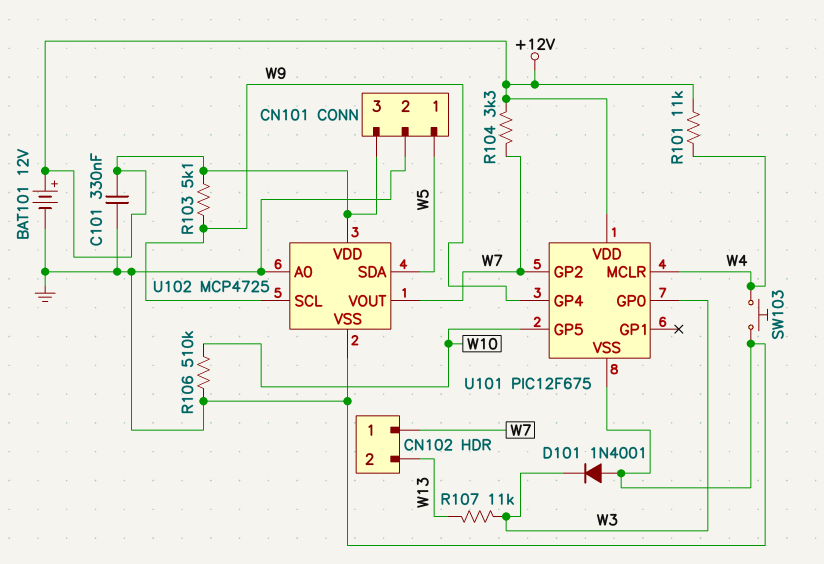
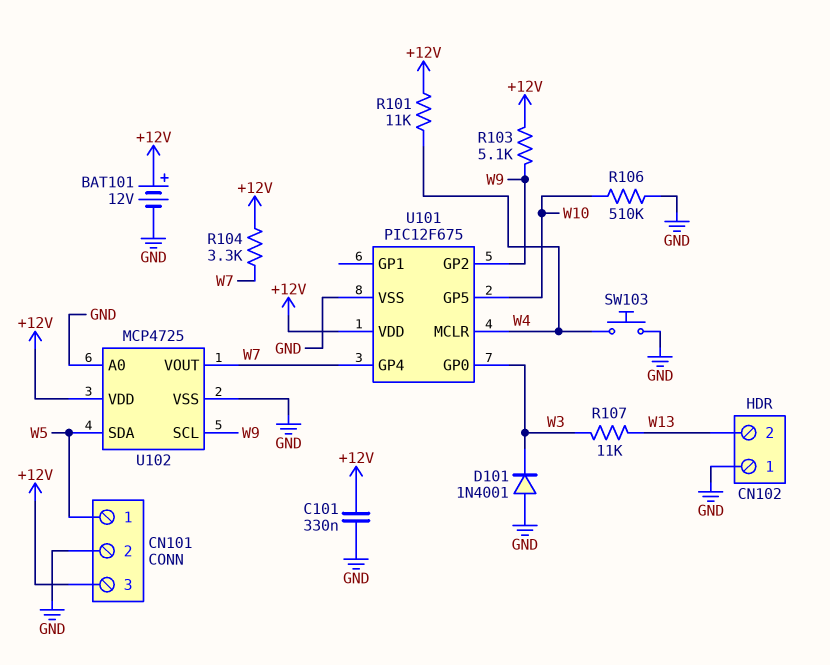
CN102 pin 1: W7 -> GND
U101 pin GP2: W7 -> W9
U101 pin GP4: W9 -> W7

